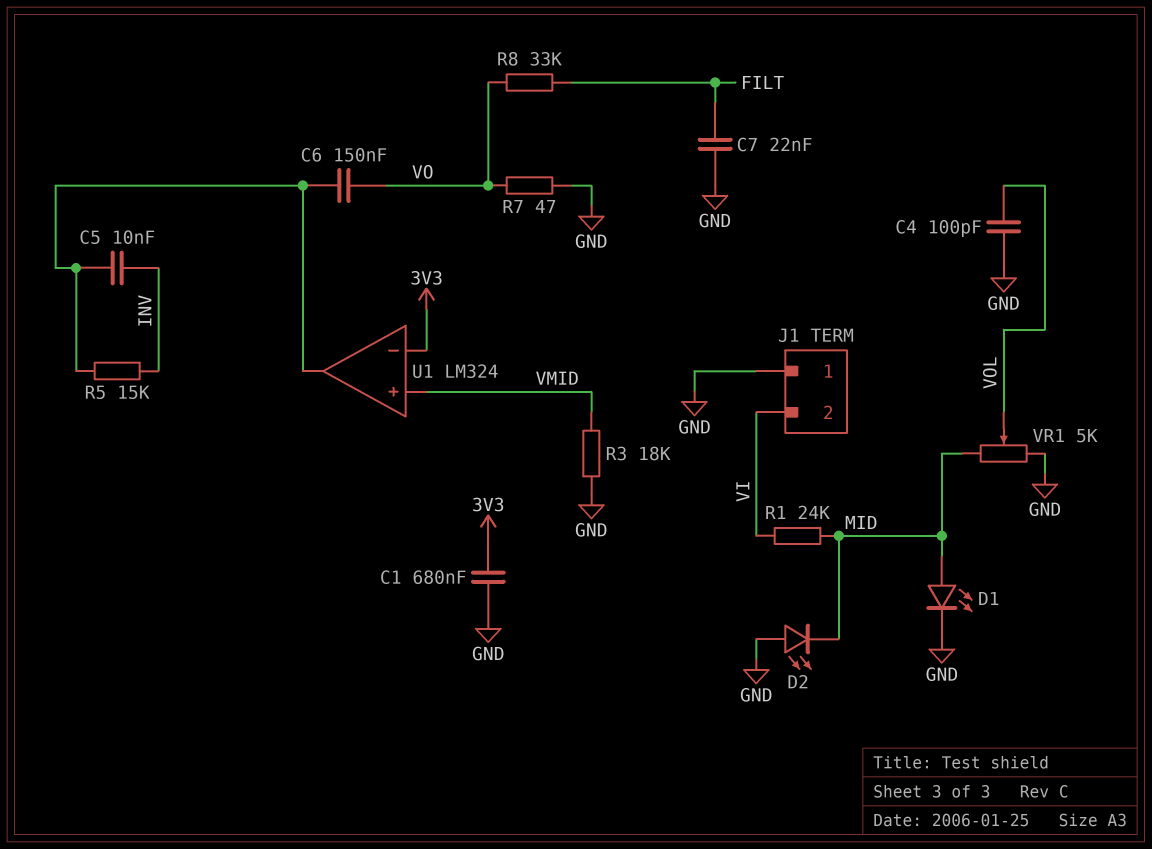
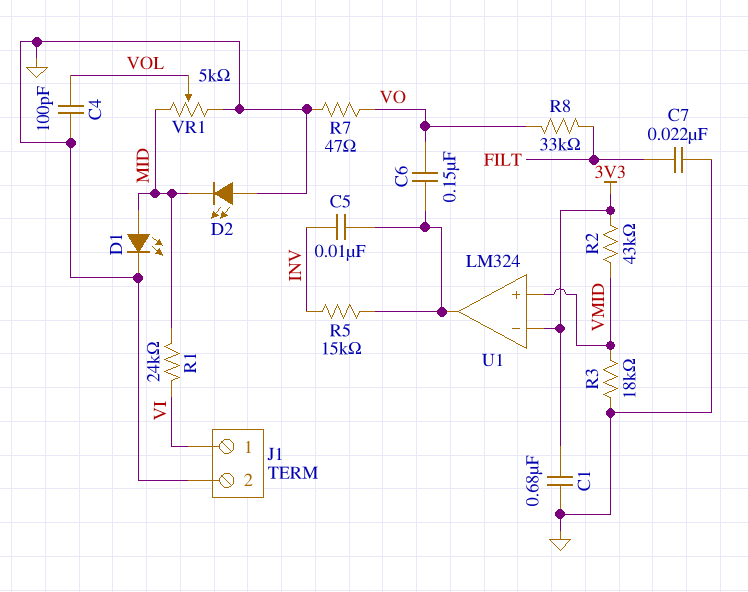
J1 pin 1: GND -> VI
J1 pin 2: VI -> GND
R2: none -> 43k (3V3, VMID)

